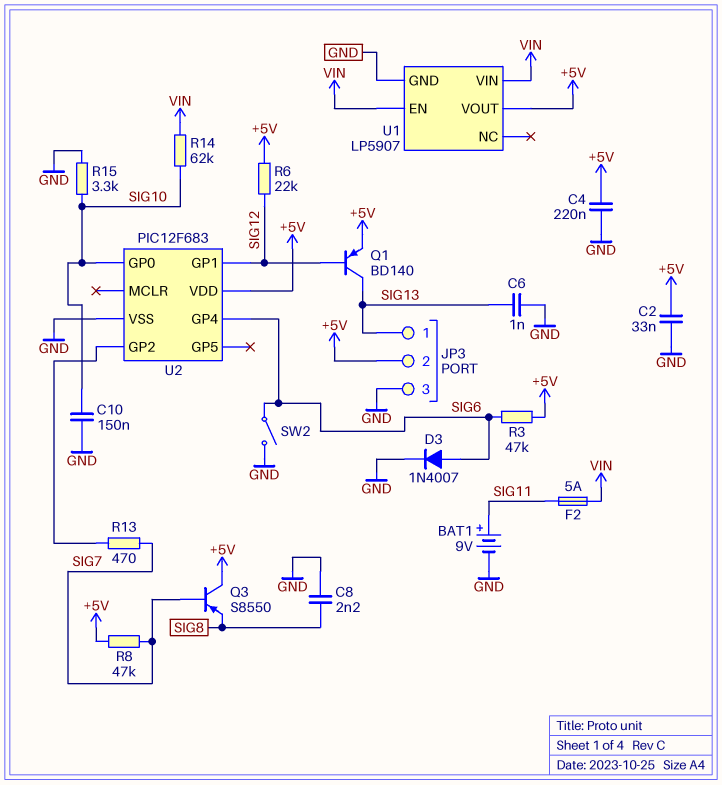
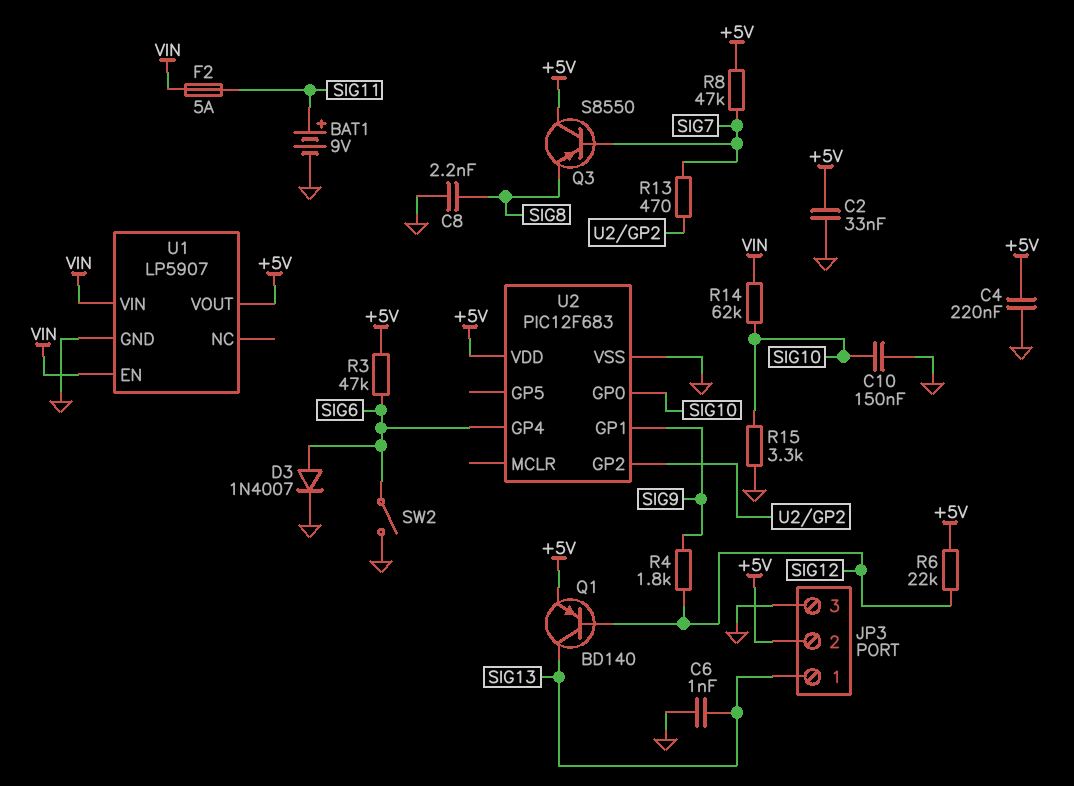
R4: none -> 1.8k (SIG9, SIG12)
U2 pin GP1: SIG12 -> SIG9

